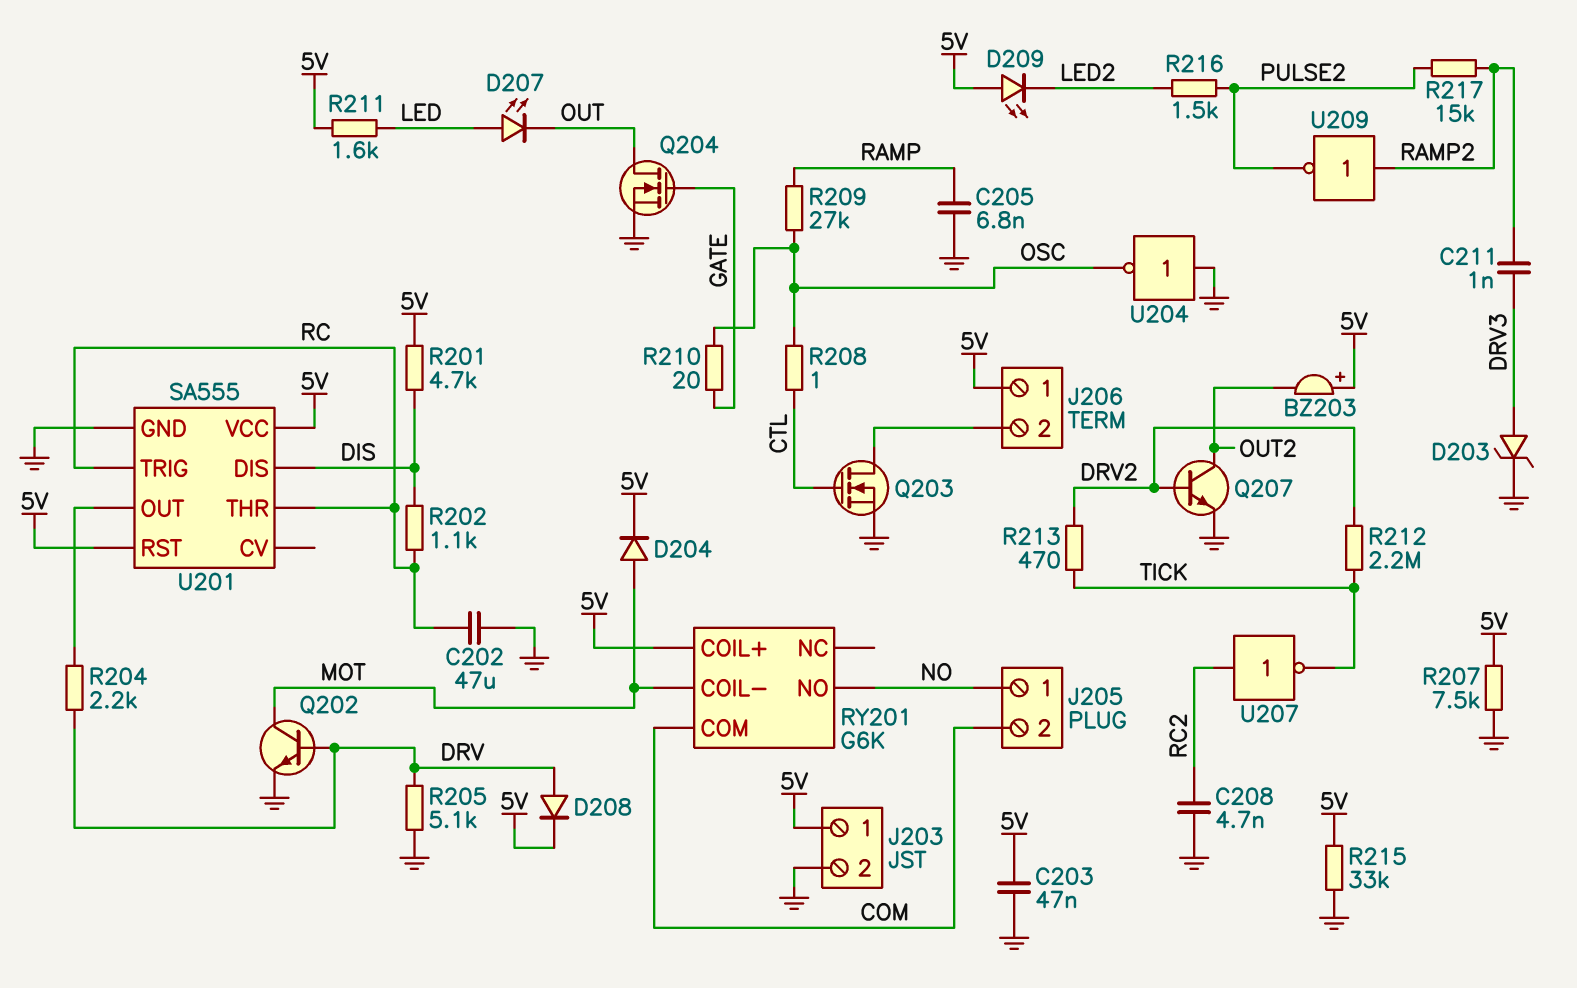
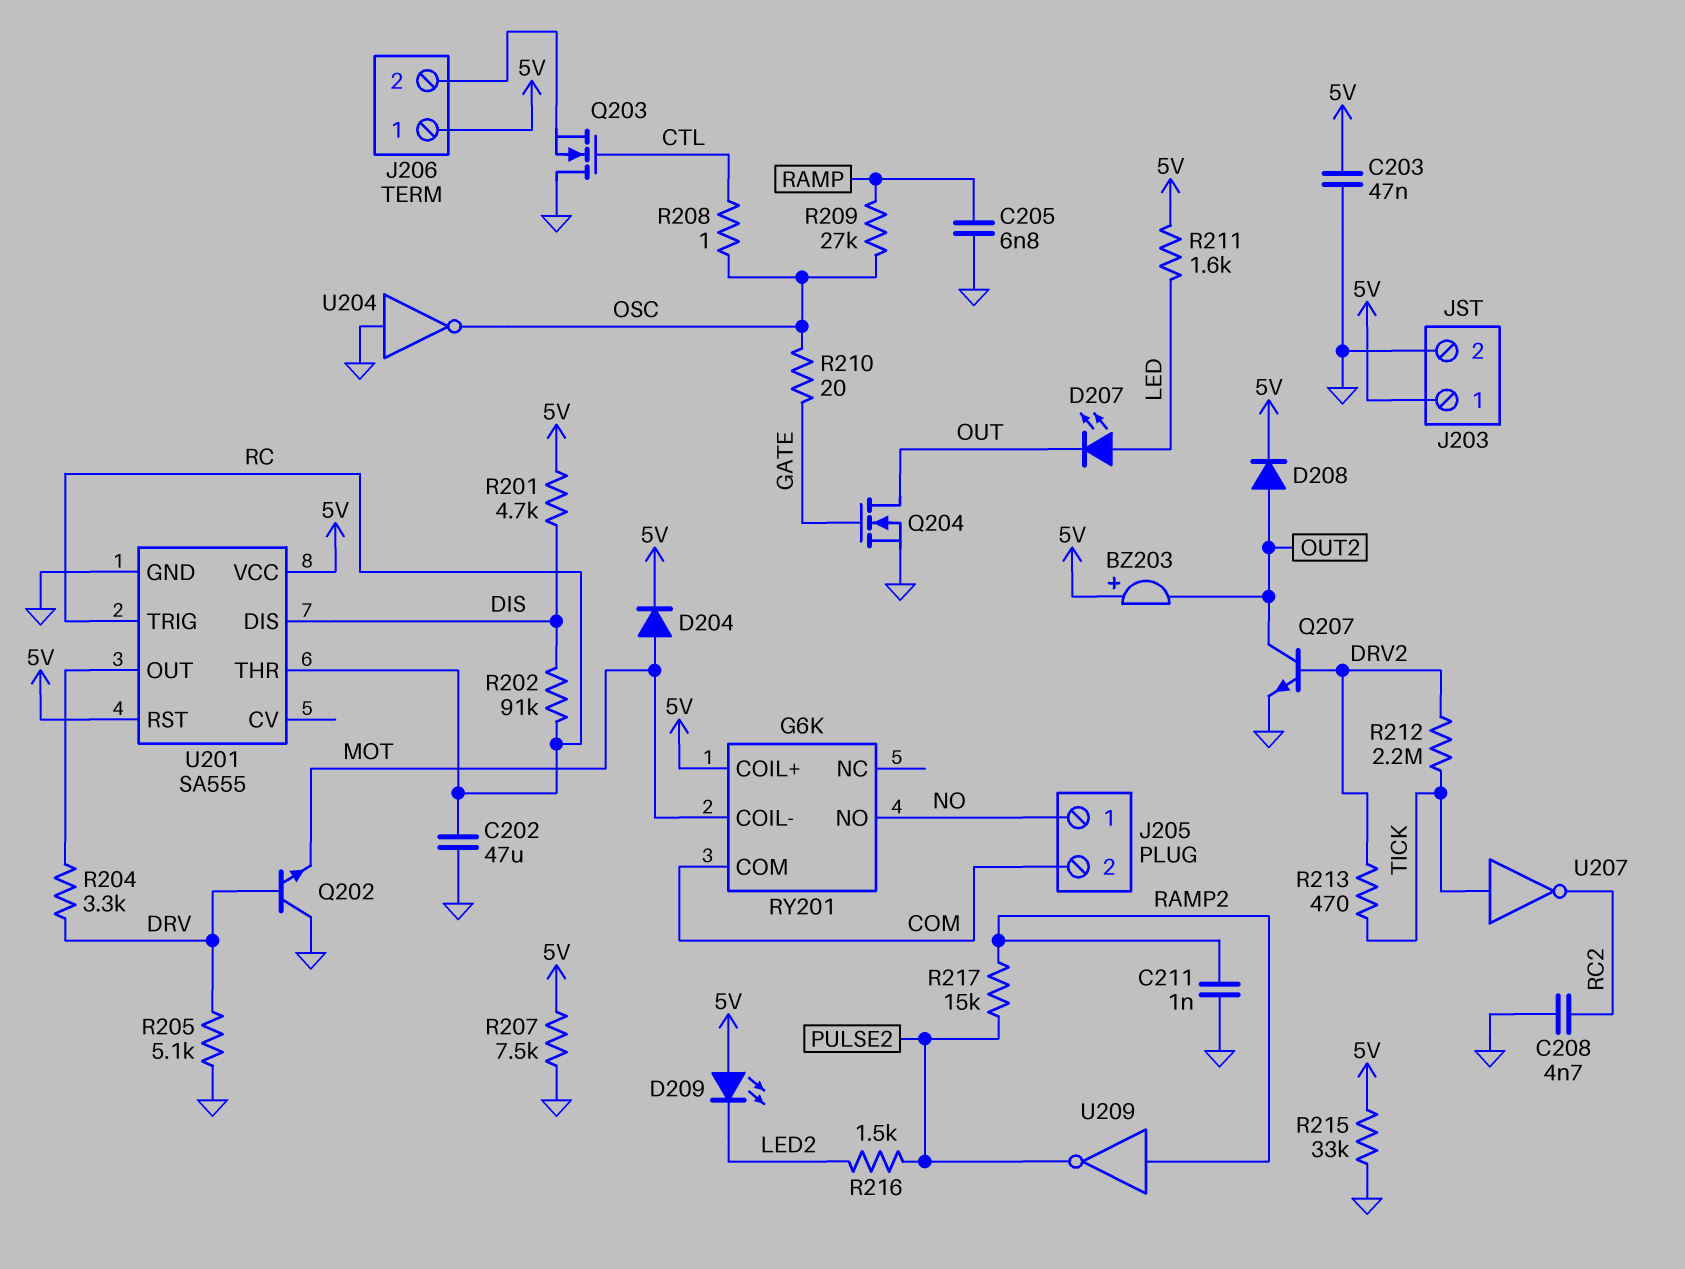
C211: 1nF (DRV3, RAMP2) -> 1nF (GND, RAMP2)
D203: zener (A DRV3, K GND) -> none
D208: diode (A DRV, K 5V) -> diode (A OUT2, K 5V)
Q202: NPN (B DRV, C MOT, E GND) -> NPN (B DRV, C GND, E MOT)
Q203: NMOS (G CTL, D J206/2, S GND) -> NMOS (G CTL, D GND, S J206/2)
R202: 1.1k (DIS, RC) -> 91k (DIS, RC)
R204: 2.2k (DRV, U201/OUT) -> 3.3k (DRV, U201/OUT)
U207: NOT (in RC2, out TICK) -> NOT (in TICK, out RC2)

